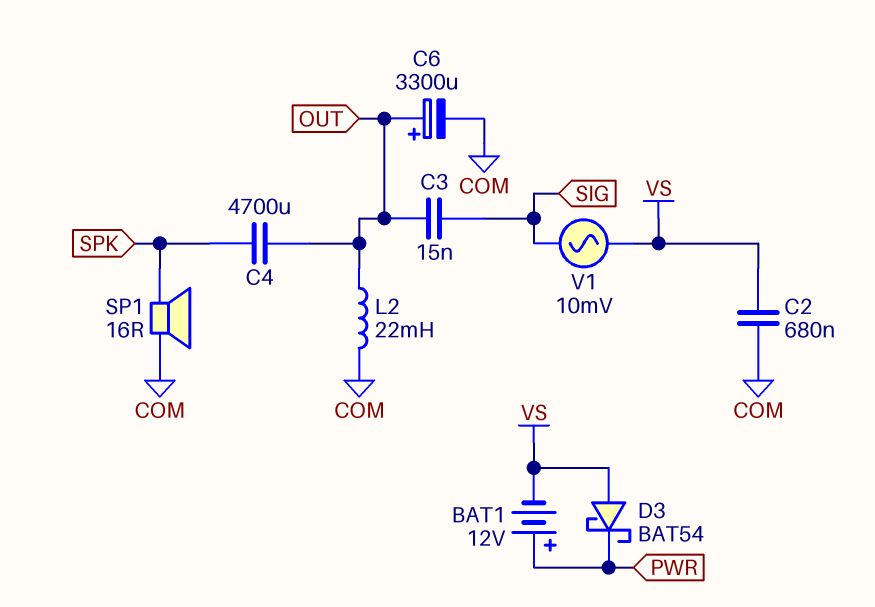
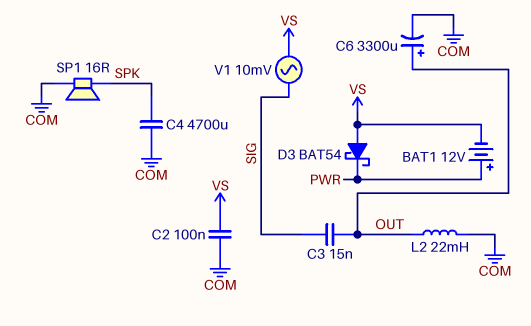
C2: 680nF (COM, VS) -> 100nF (COM, VS)
C4: 4700uF (OUT, SPK) -> 4700uF (COM, SPK)

